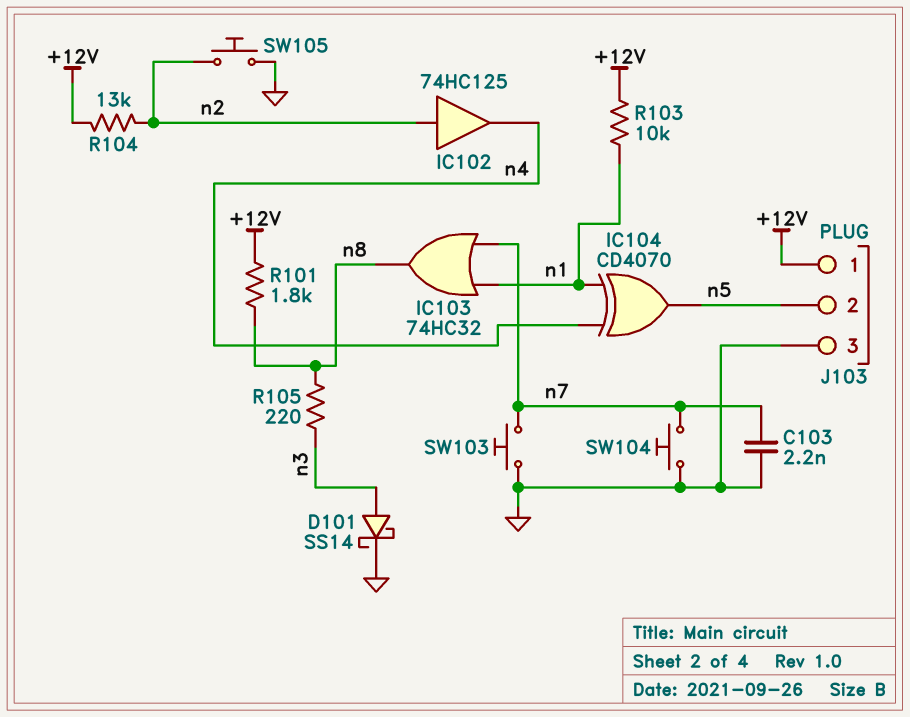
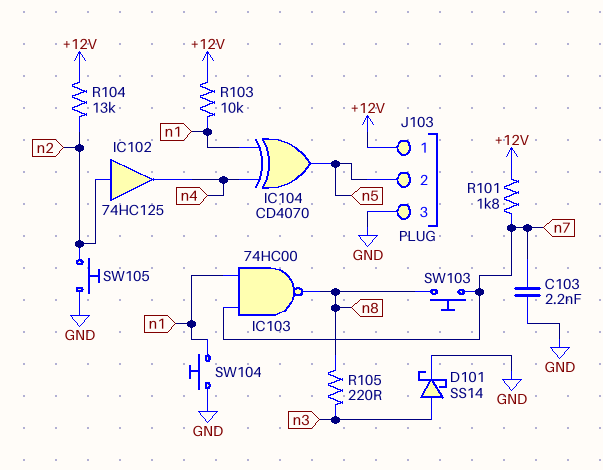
IC103: OR 74HC32 (in n1, in n7, out n8) -> NAND 74HC00 (in n1, in n7, out n8)
R101: 1.8k (+12V, n8) -> 1.8k (+12V, n7)
SW103: button (GND, n7) -> button (n7, n8)
SW104: button (GND, n7) -> button (GND, n1)

